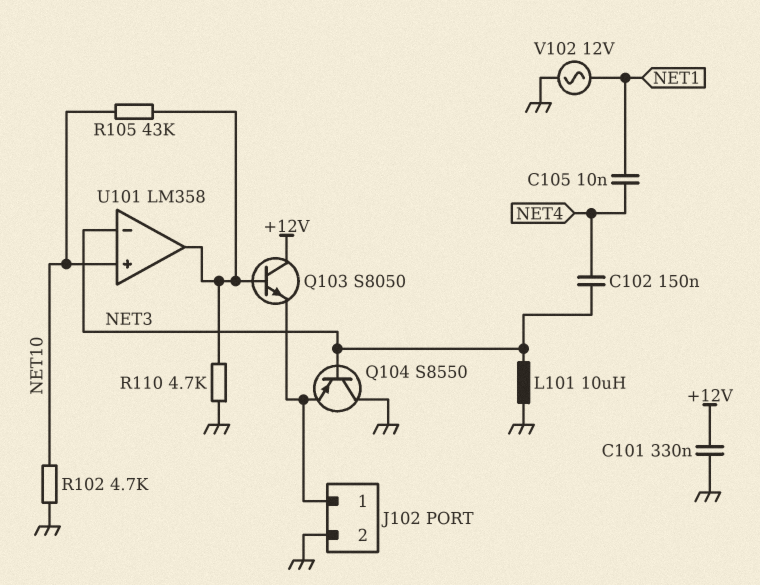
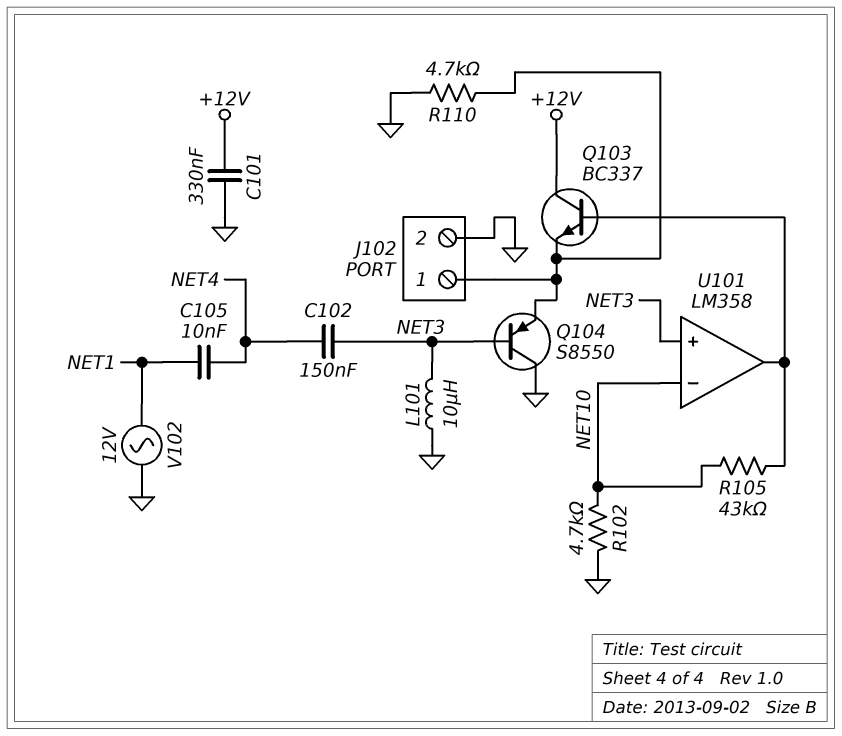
Q103: NPN S8050 (B U101/out, C +12V, E J102/1) -> NPN BC337 (B U101/out, C +12V, E J102/1)
R110: 4.7k (GND, U101/out) -> 4.7k (GND, J102/1)
U101 pin in+: NET10 -> NET3
U101 pin in-: NET3 -> NET10

